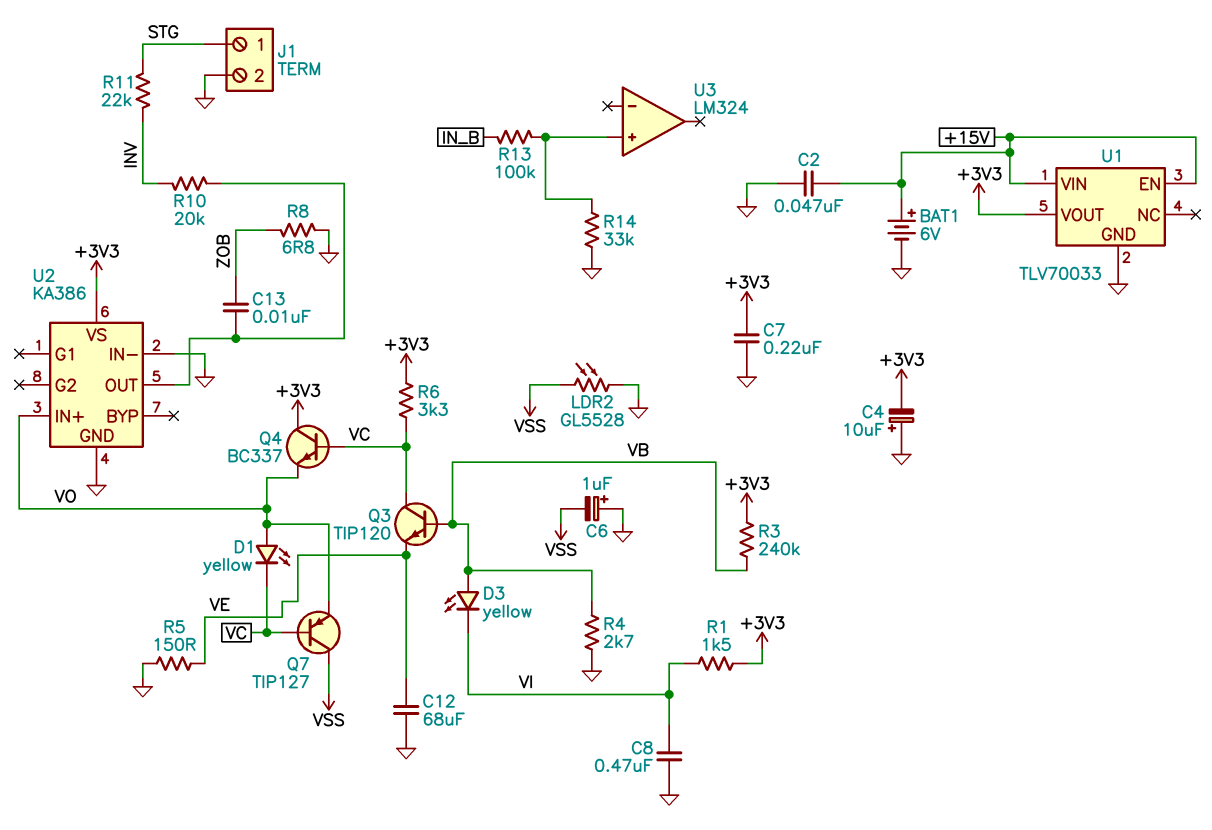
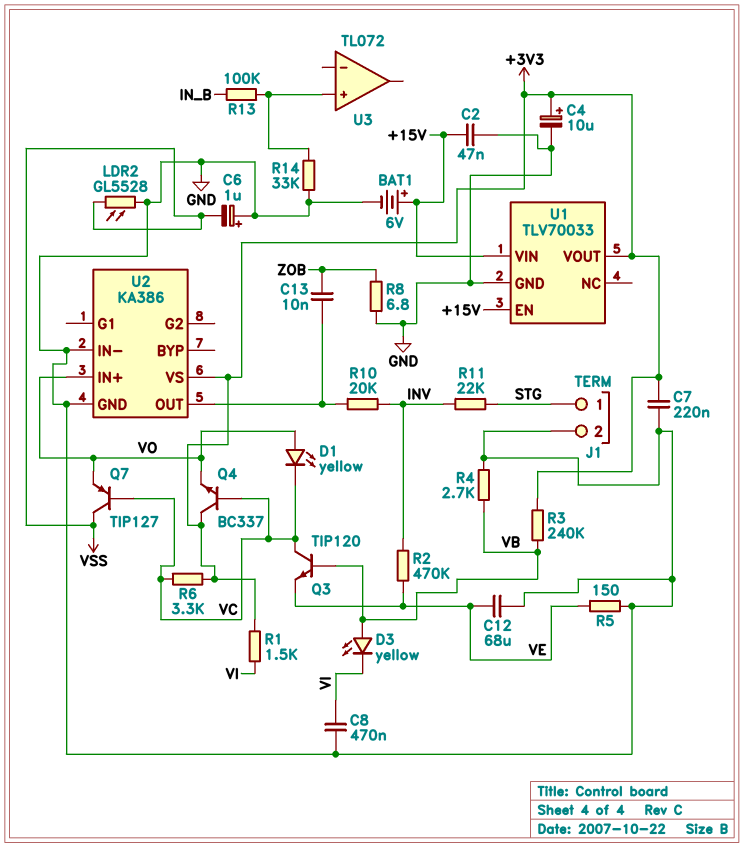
C4: 10uF (plus GND, minus +3V3) -> 10uF (plus +3V3, minus GND)
R2: none -> 470k (INV, VE)
U3: LM324 -> TL072

